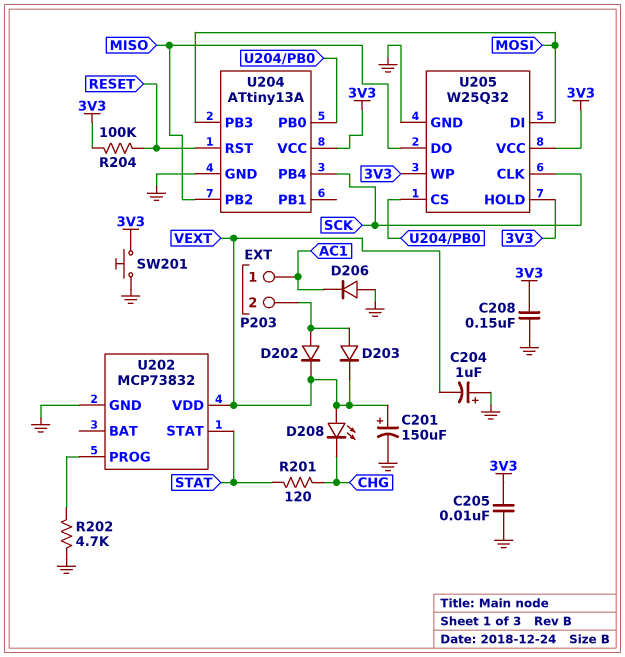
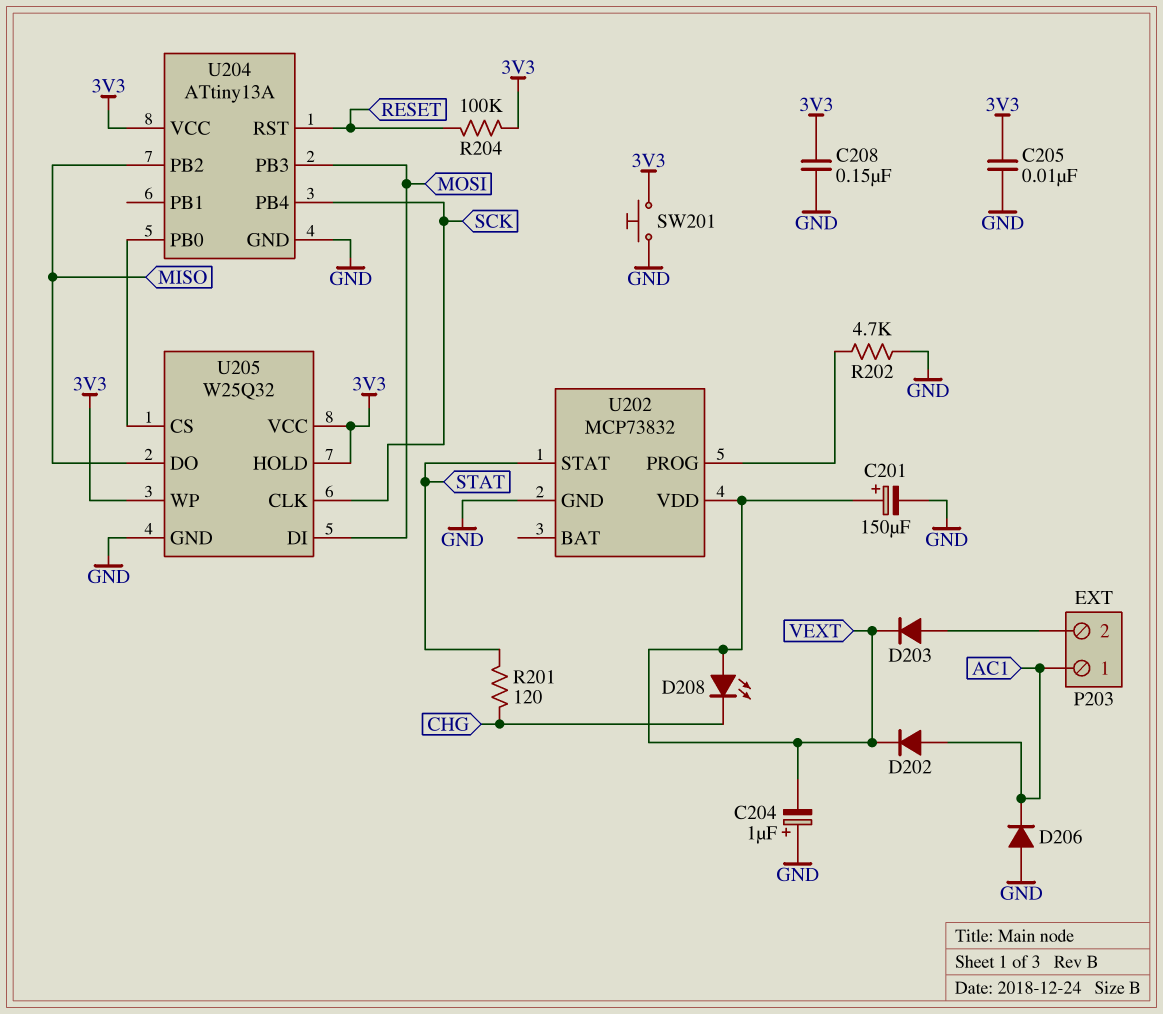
D202: diode (A P203/2, K VEXT) -> diode (A AC1, K VEXT)

